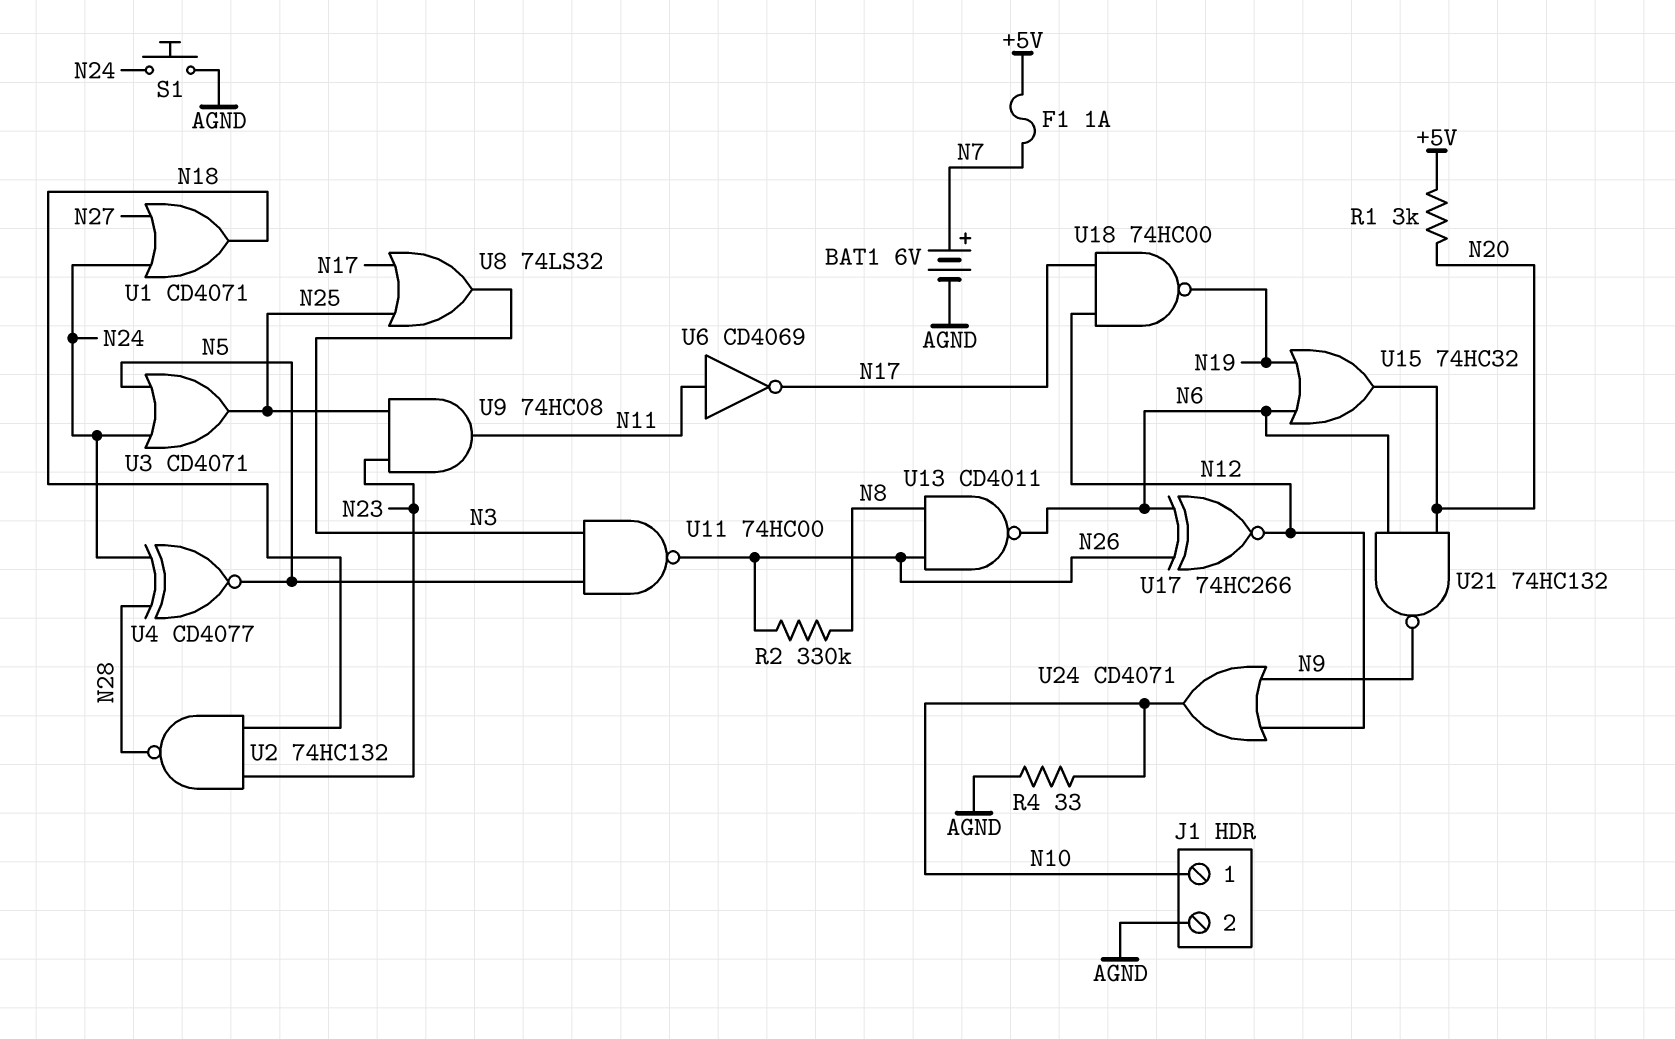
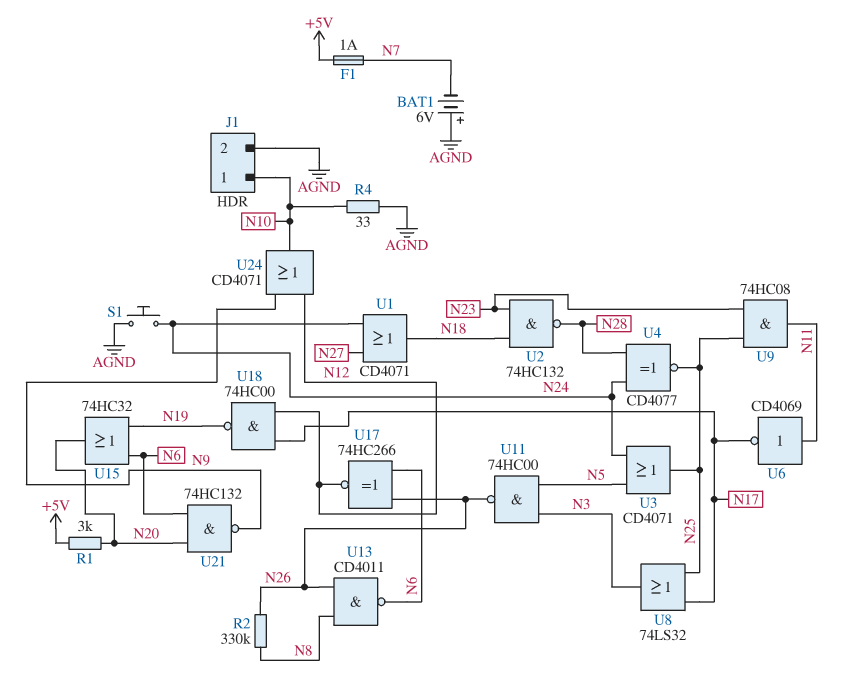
BAT1: 6V (plus N7, minus AGND) -> 6V (plus AGND, minus N7)
U4: XNOR CD4077 (in N24, in N28, out N5) -> XNOR CD4077 (in N24, in N28, out N25)

